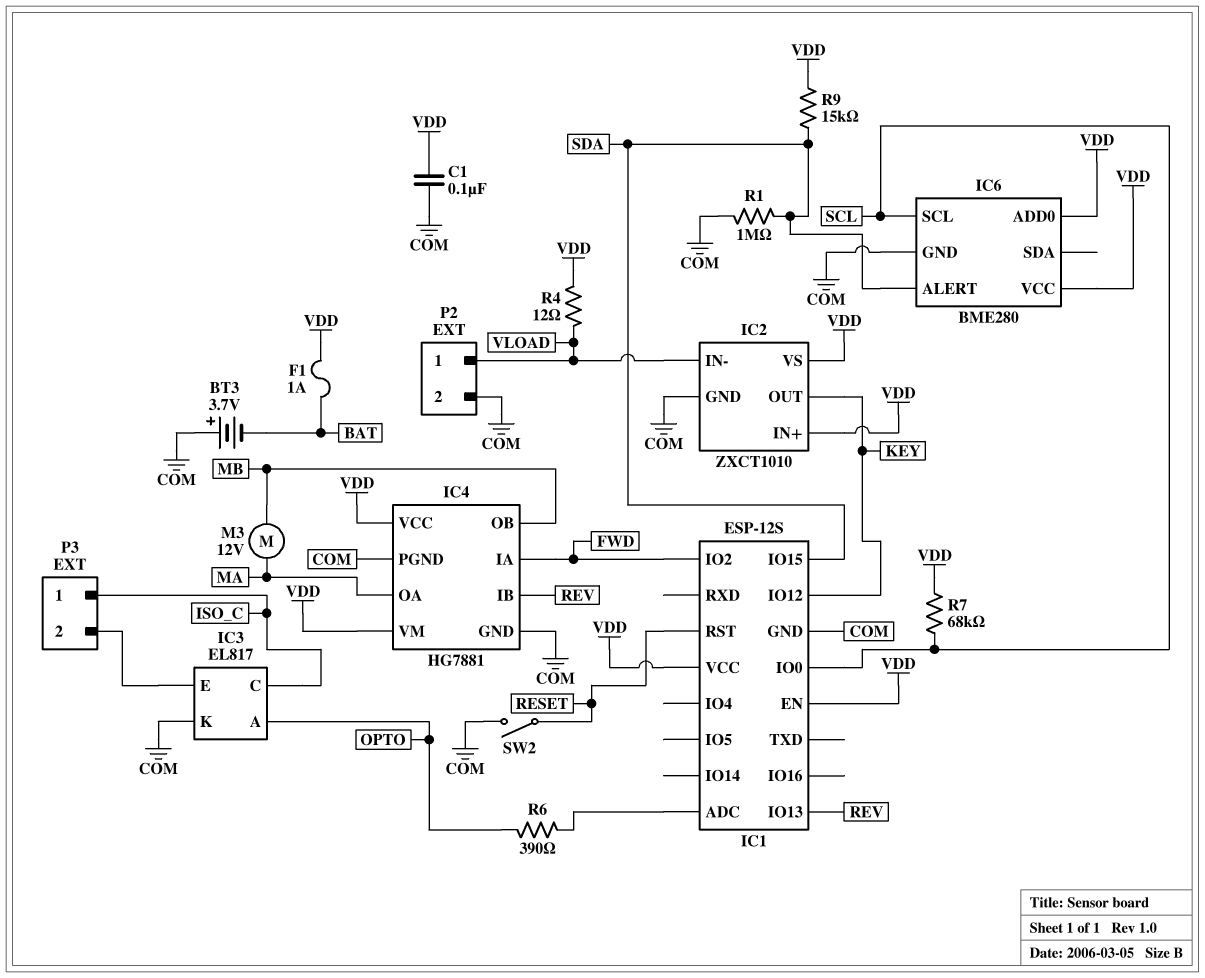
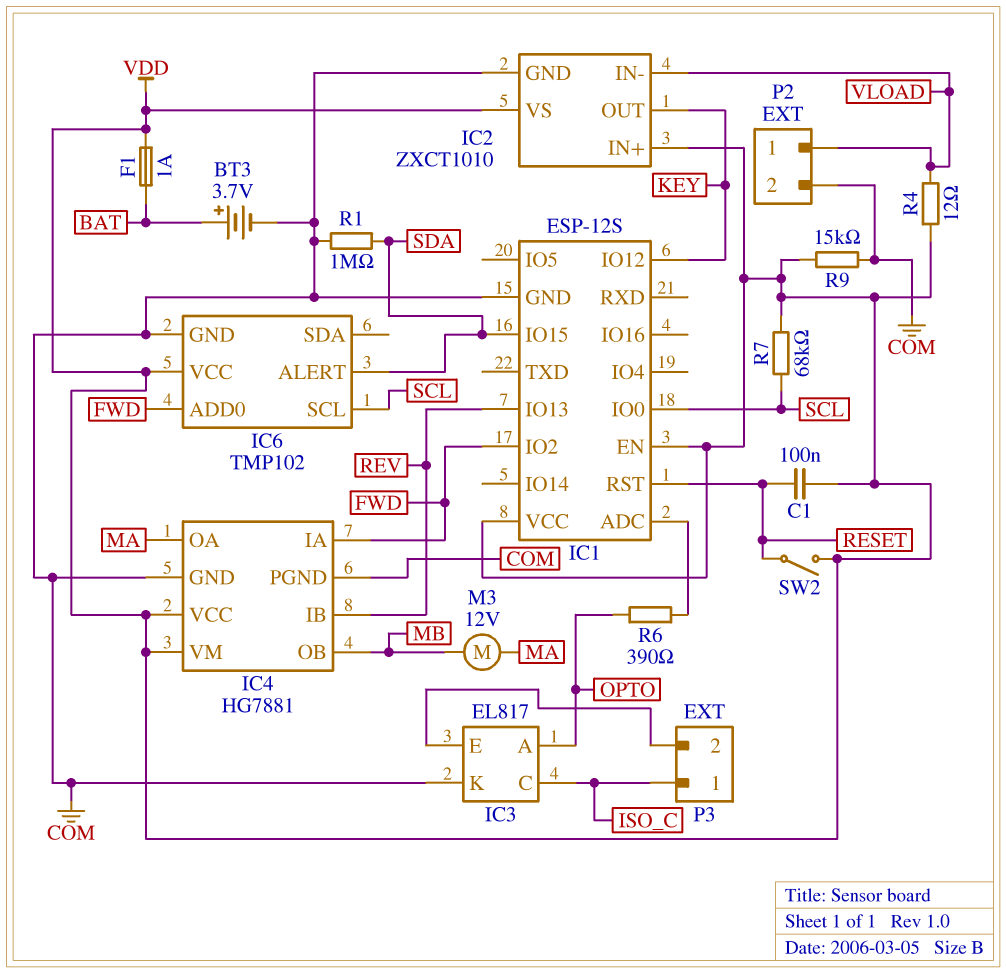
BT3: 3.7V (plus COM, minus BAT) -> 3.7V (plus BAT, minus COM)
C1: 100nF (COM, VDD) -> 100nF (RESET, VDD)
IC6: BME280 -> TMP102
IC6 pin ADD0: VDD -> FWD
R9: 15k (SDA, VDD) -> 15k (COM, VDD)
SW2: switch (COM, RESET) -> switch (RESET, VDD)

